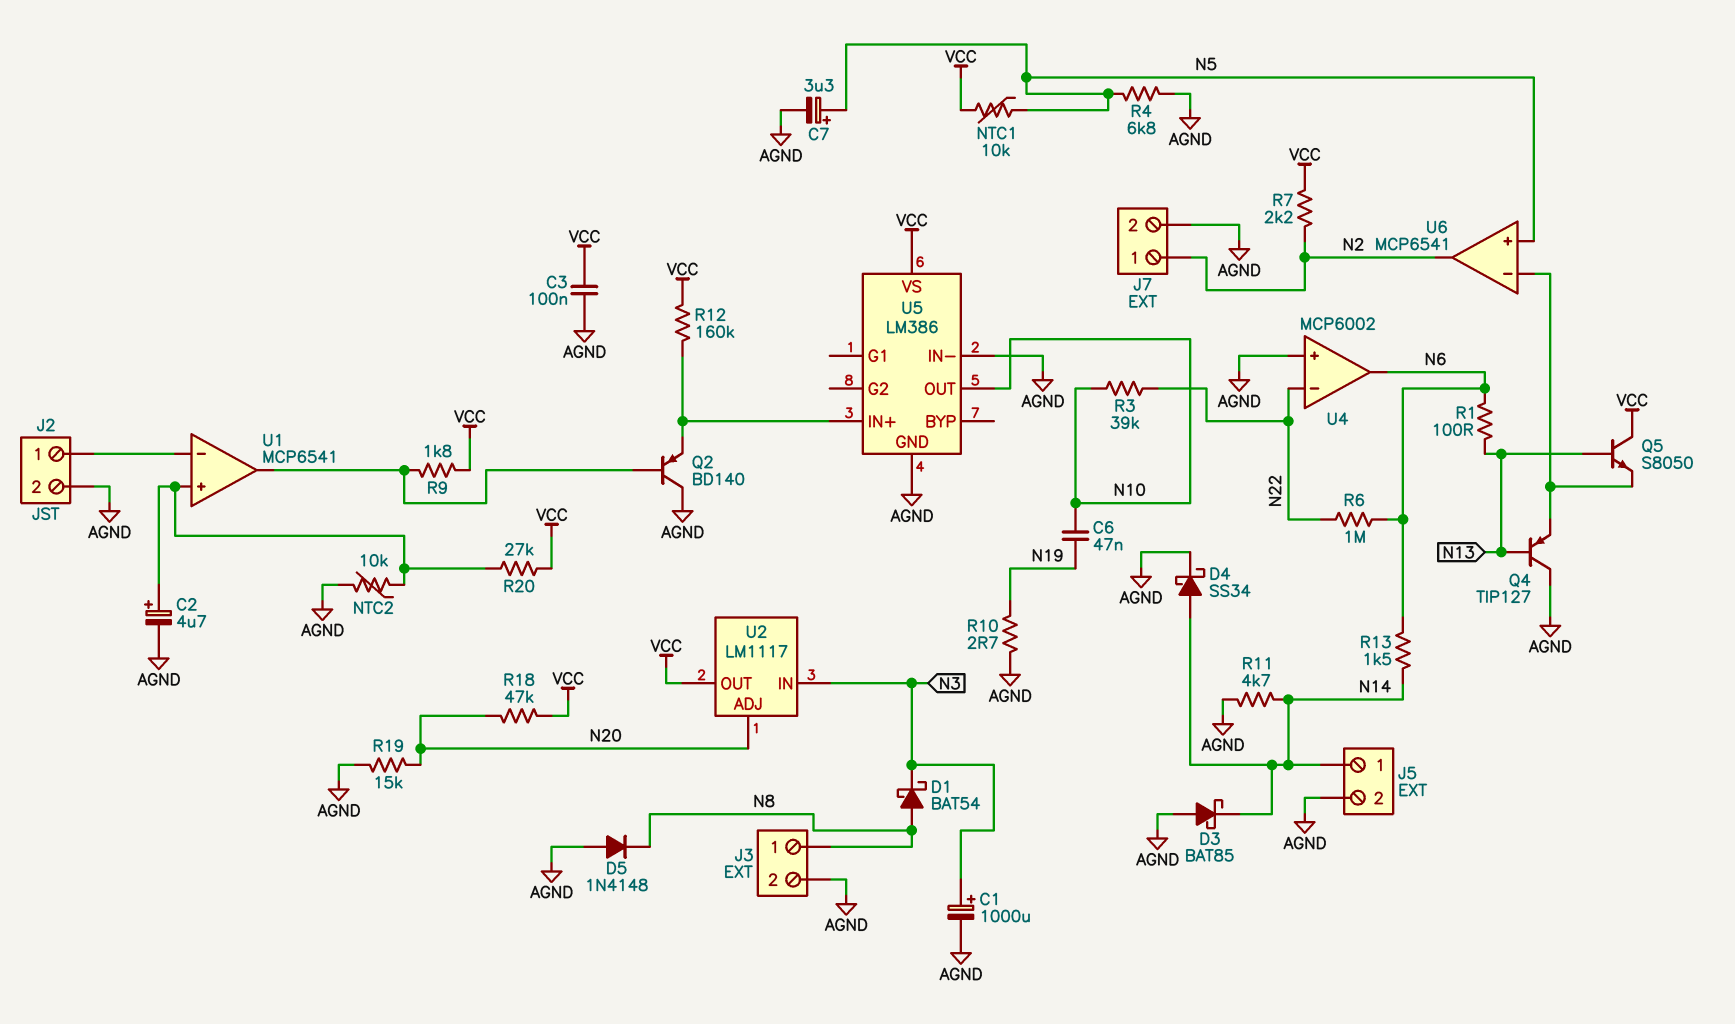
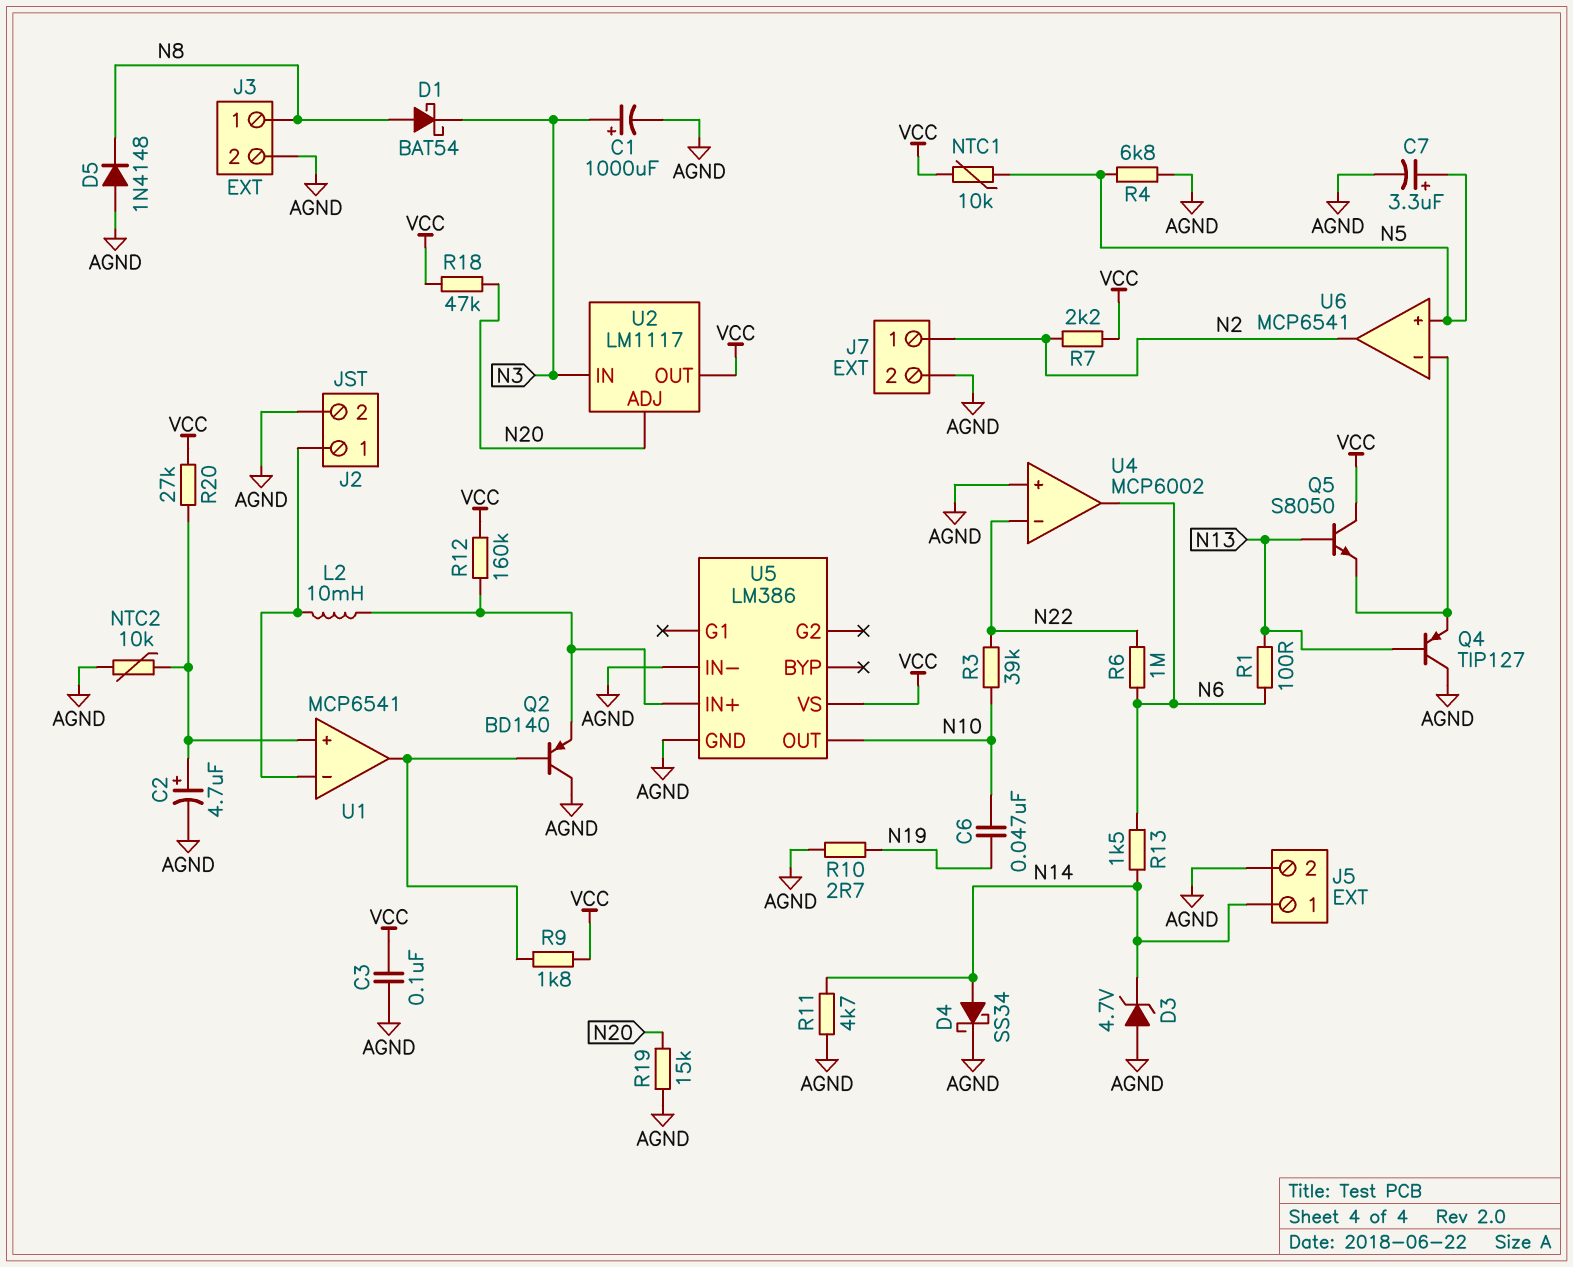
D3: schottky BAT85 (A AGND, K N14) -> zener 4.7V (A AGND, K N14)
L2: none -> 10mH (J2/1, U5/IN+)

